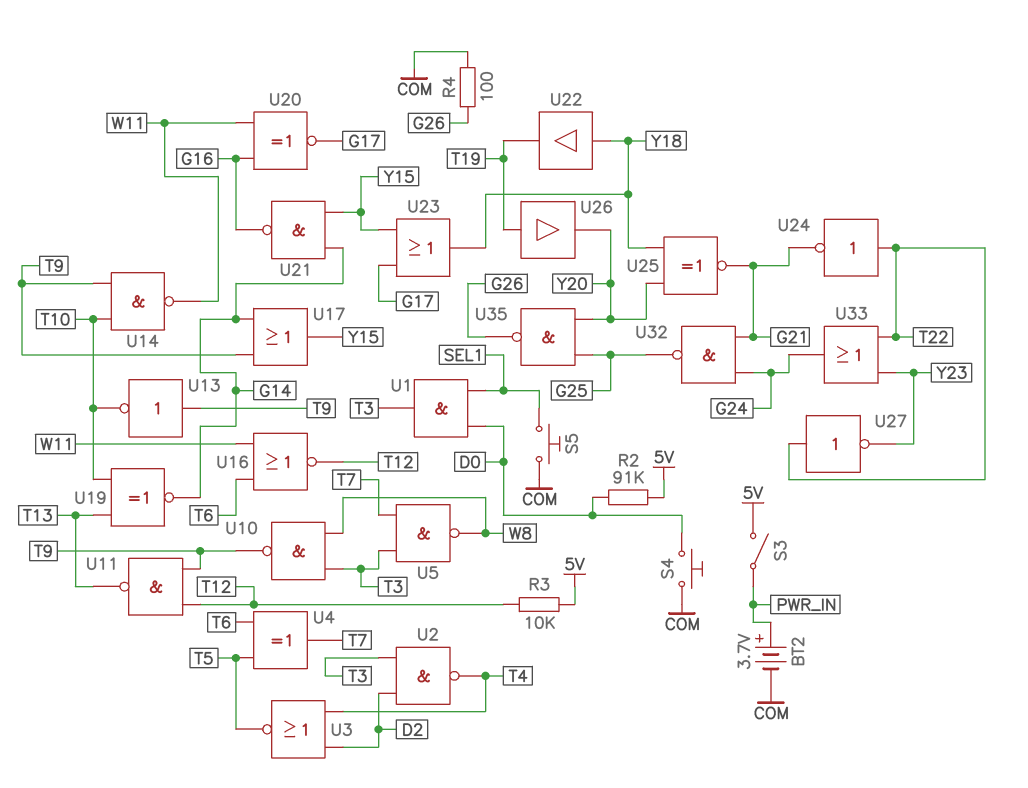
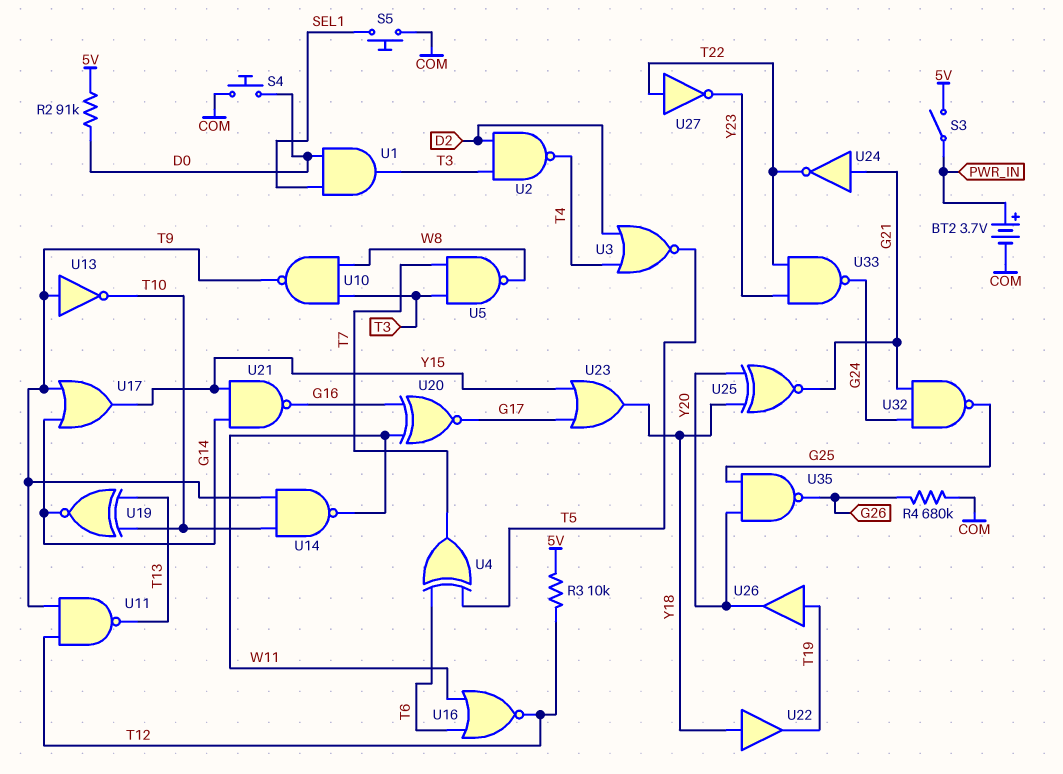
R4: 100 (COM, G26) -> 680k (COM, G26)
U24: NOT (in T22, out G21) -> NOT (in G21, out T22)
U33: OR (in T22, in Y23, out G24) -> NAND (in T22, in Y23, out G24)

